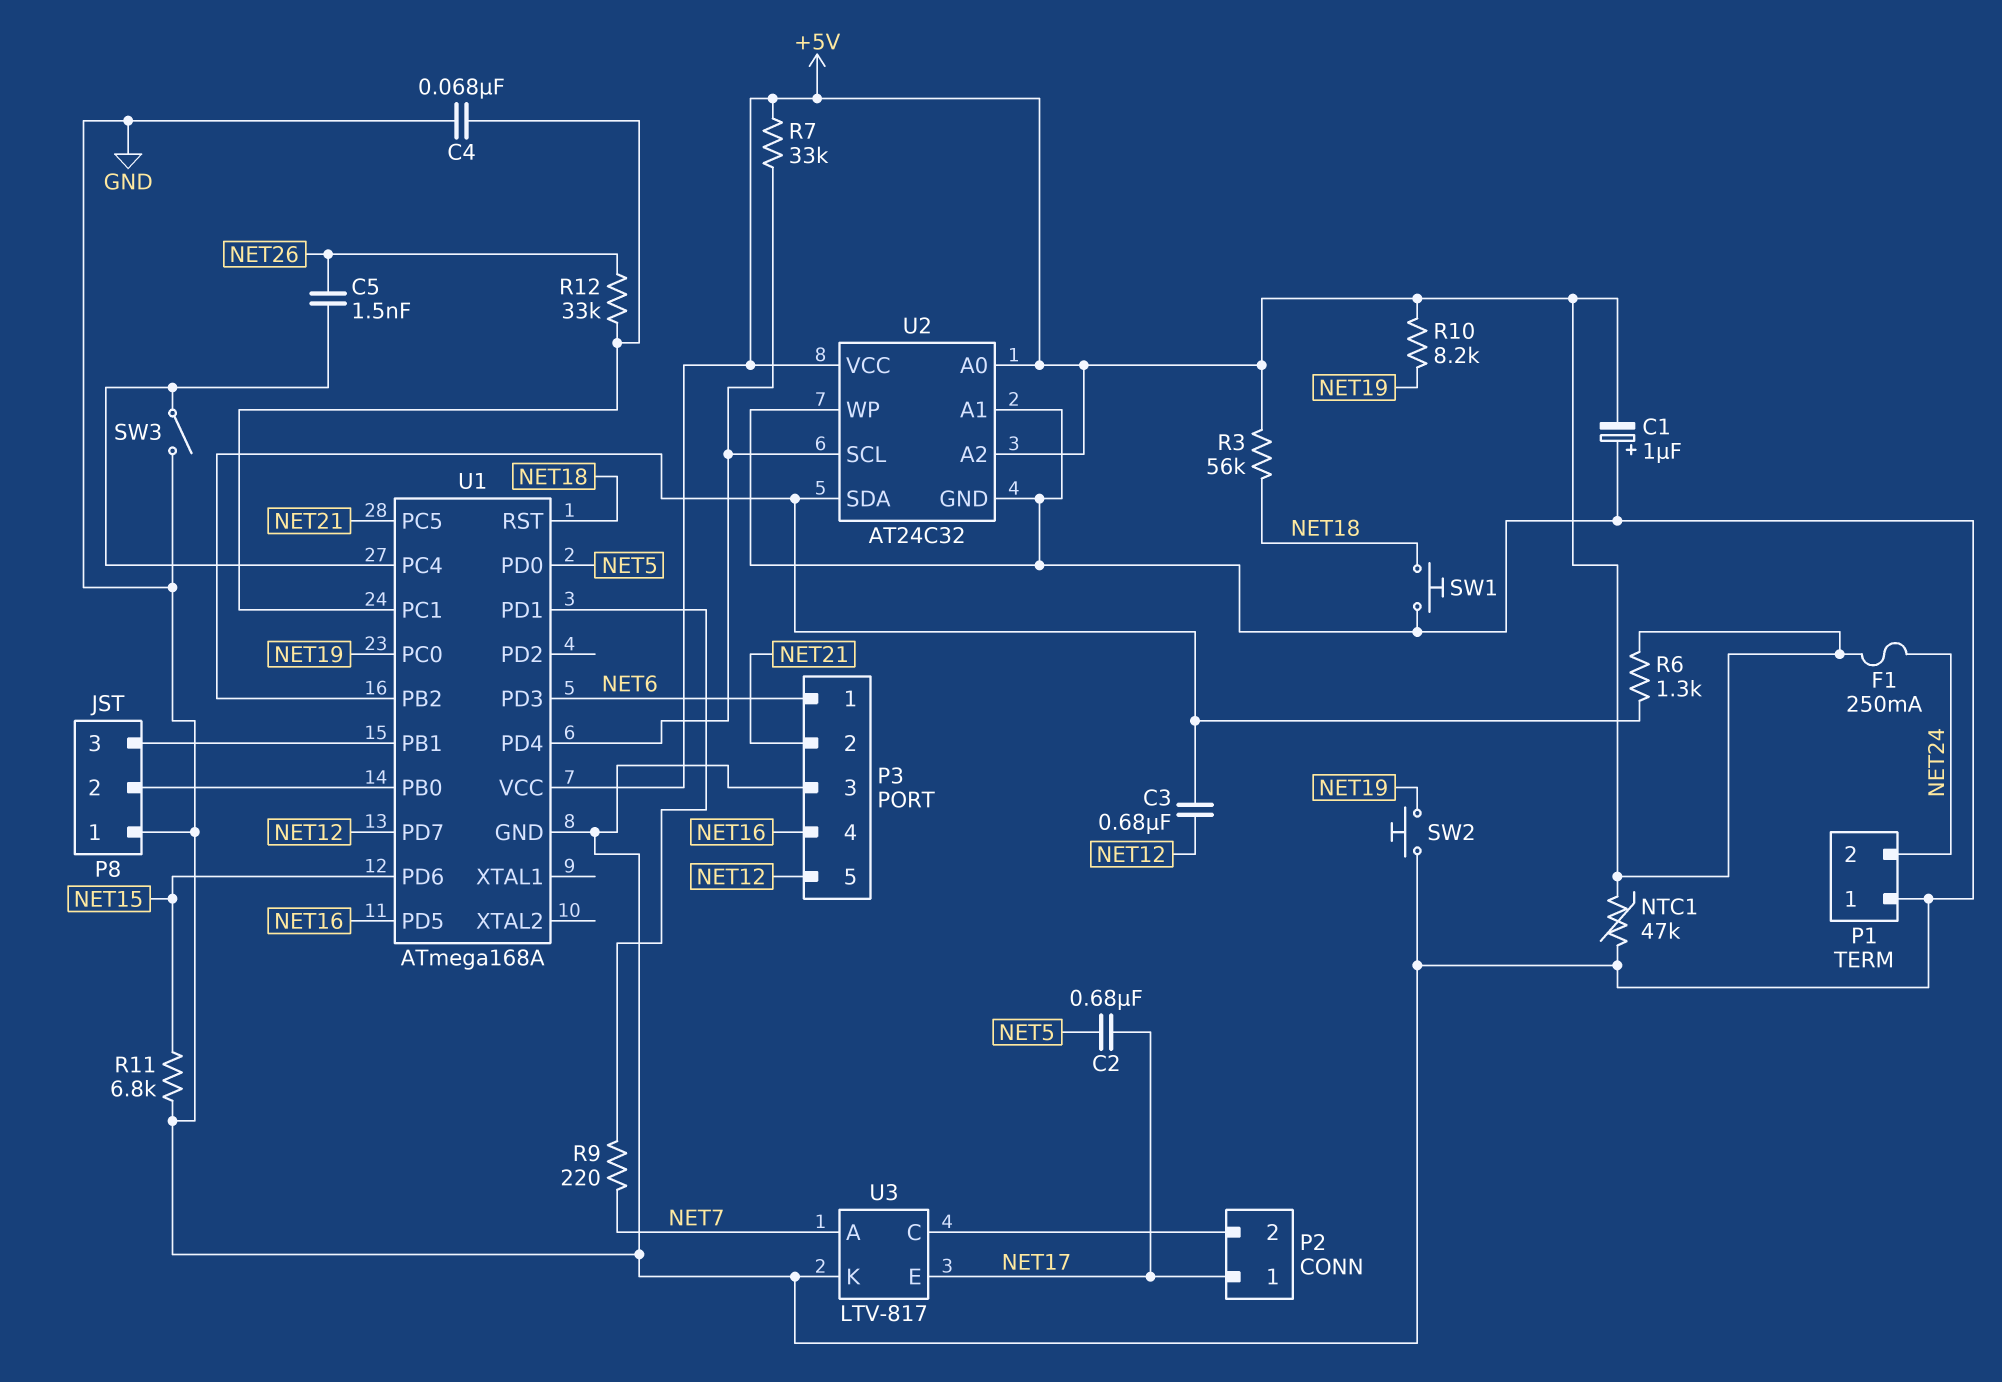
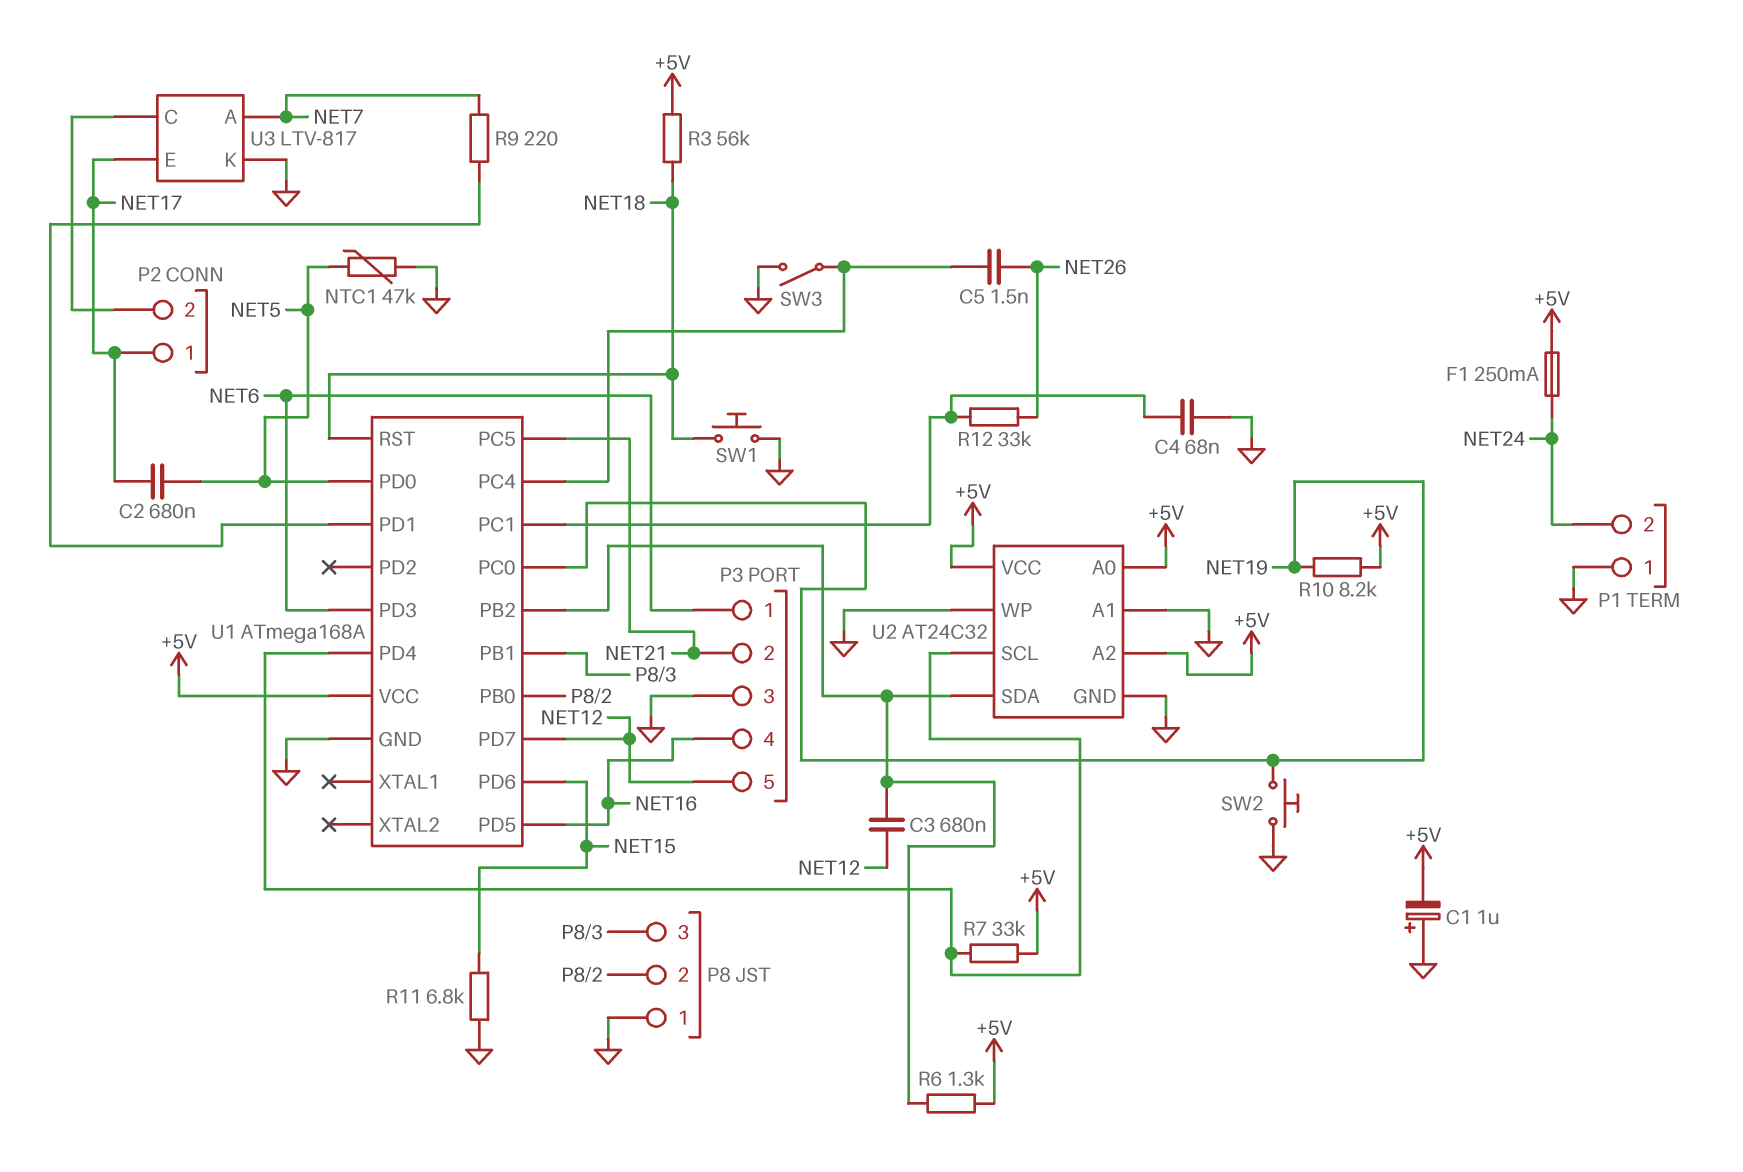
NTC1: 47k (+5V, GND) -> 47k (GND, NET5)

